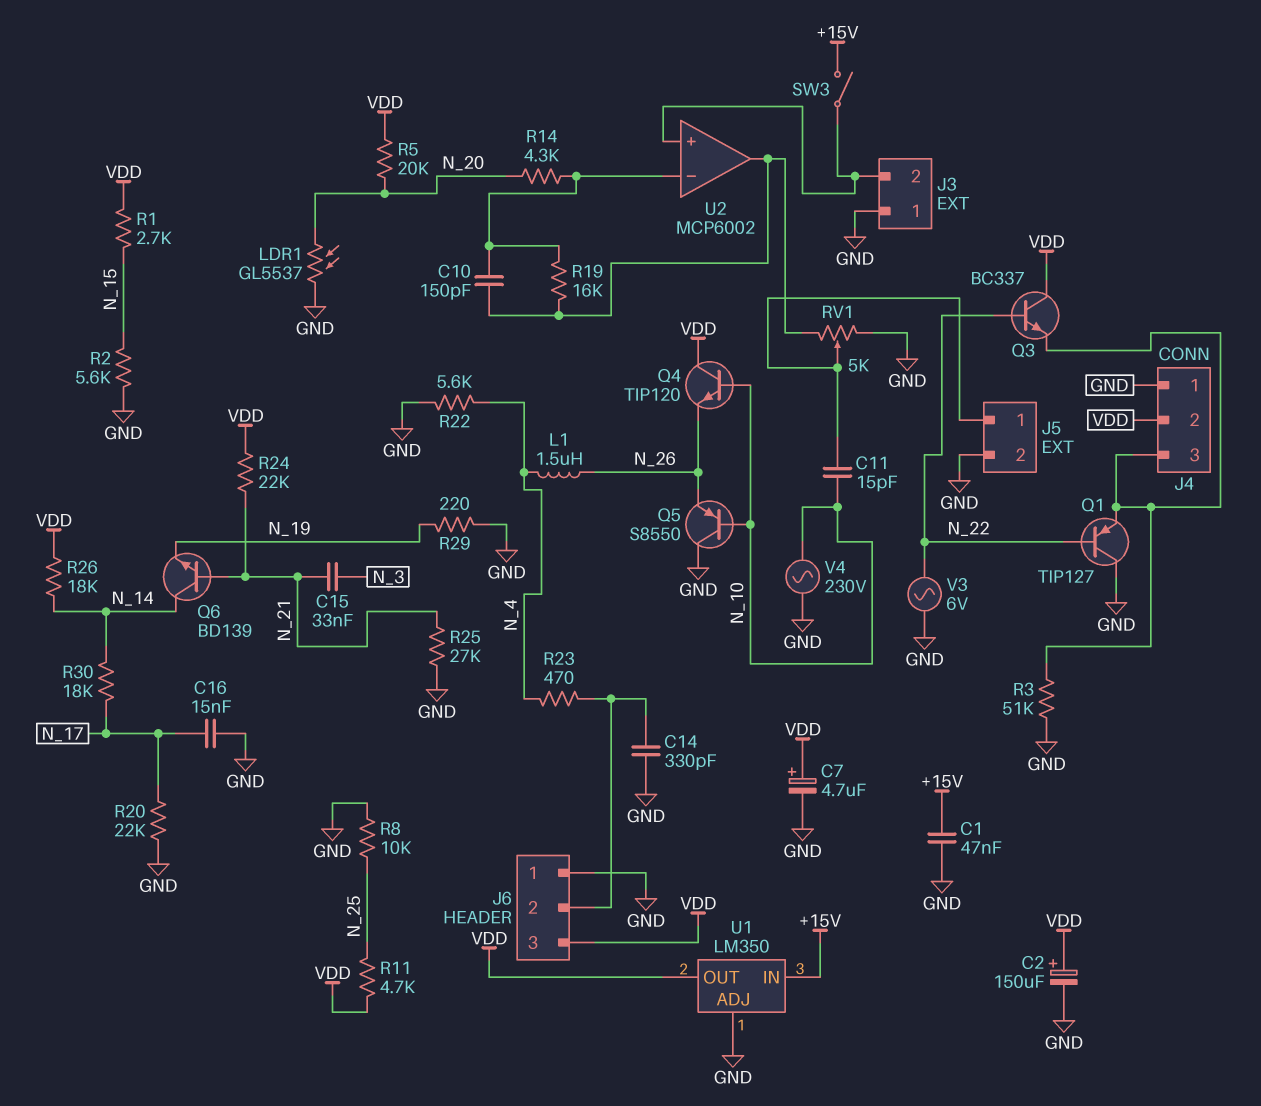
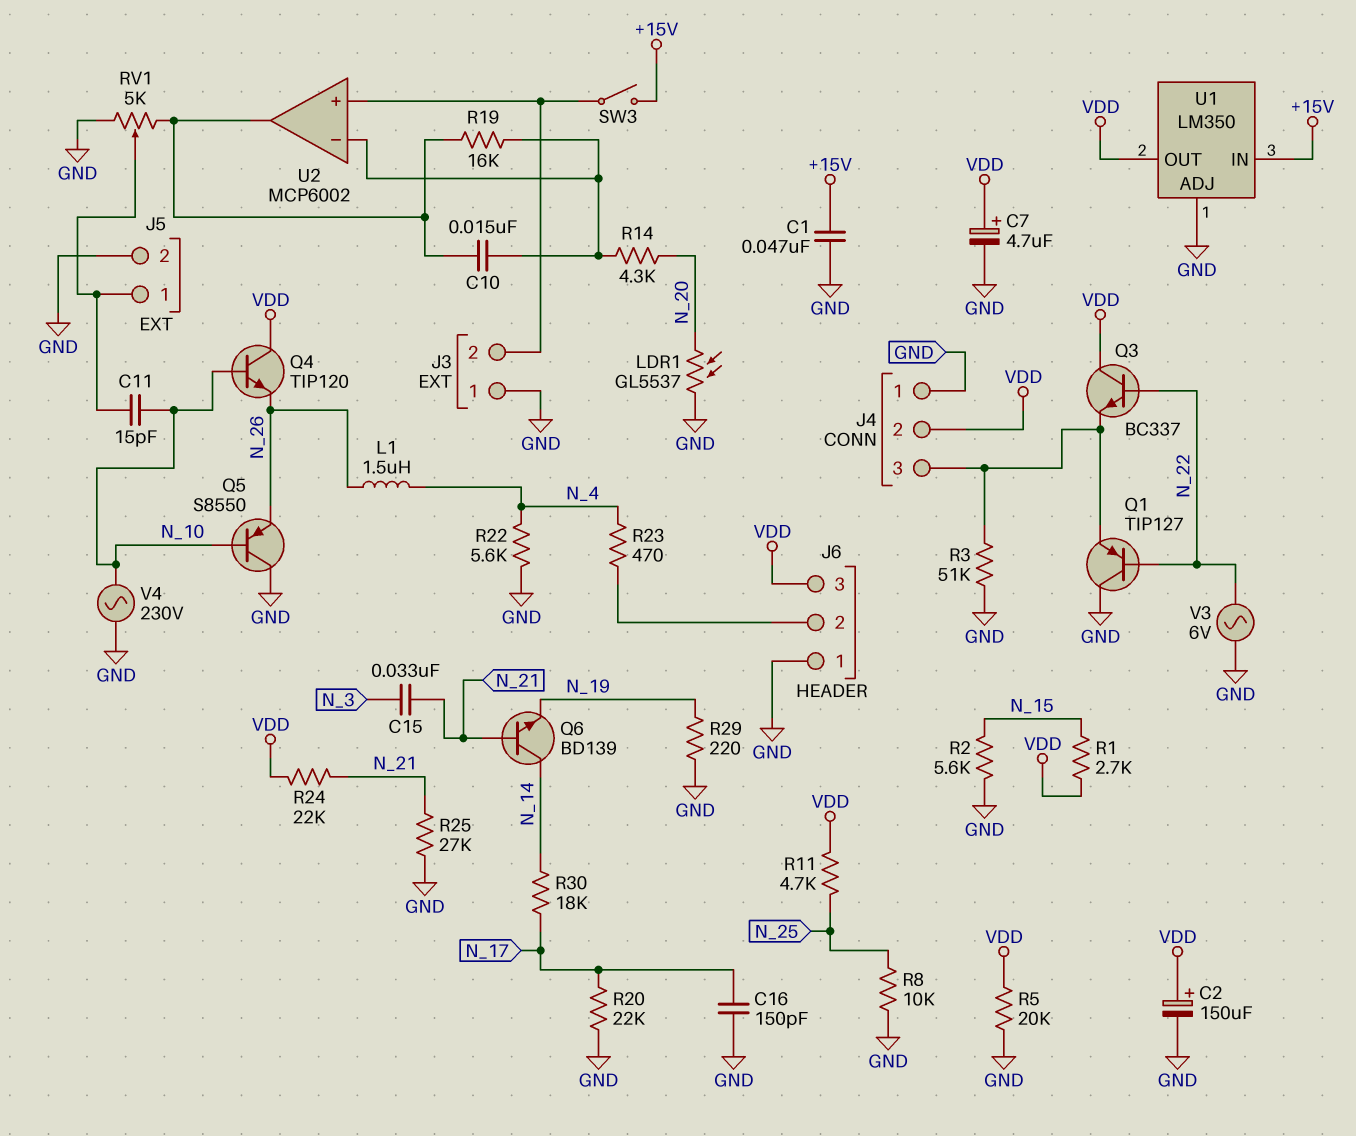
C10: 150pF (U2/in-, U2/out) -> 15nF (U2/in-, U2/out)
C14: 330pF (GND, J6/2) -> none
C16: 15nF (GND, N_17) -> 150pF (GND, N_17)
R5: 20k (N_20, VDD) -> 20k (GND, VDD)
R26: 18k (N_14, VDD) -> none

